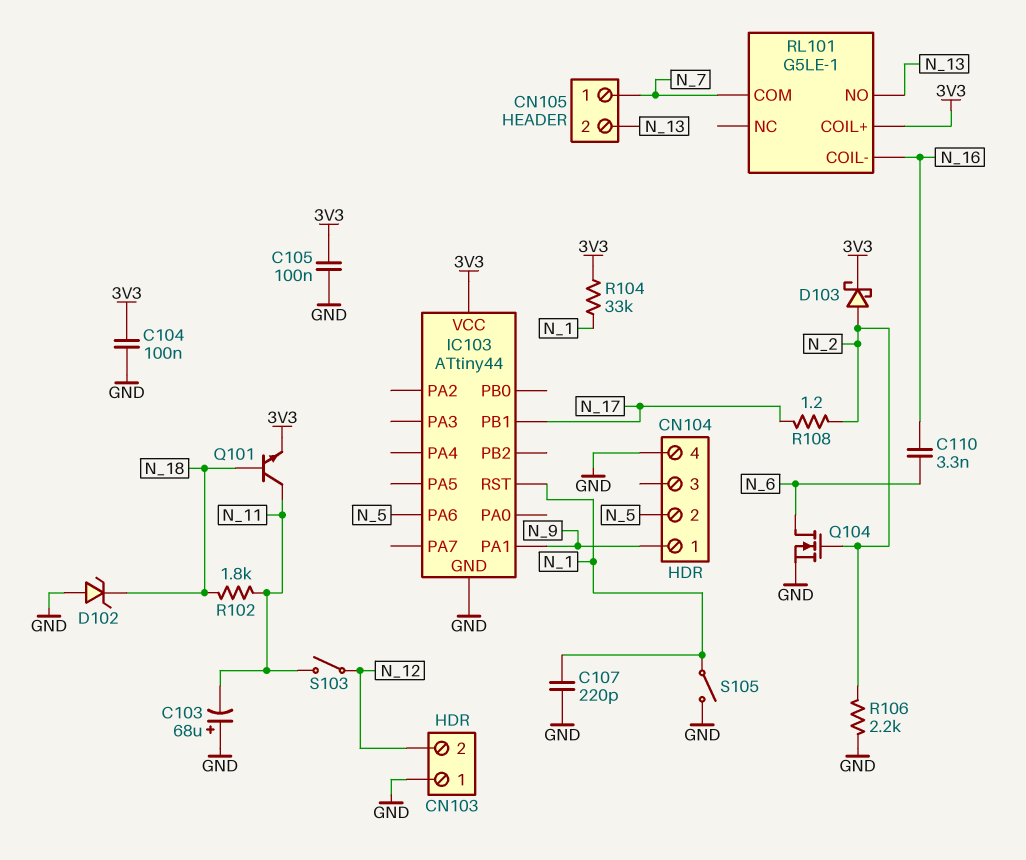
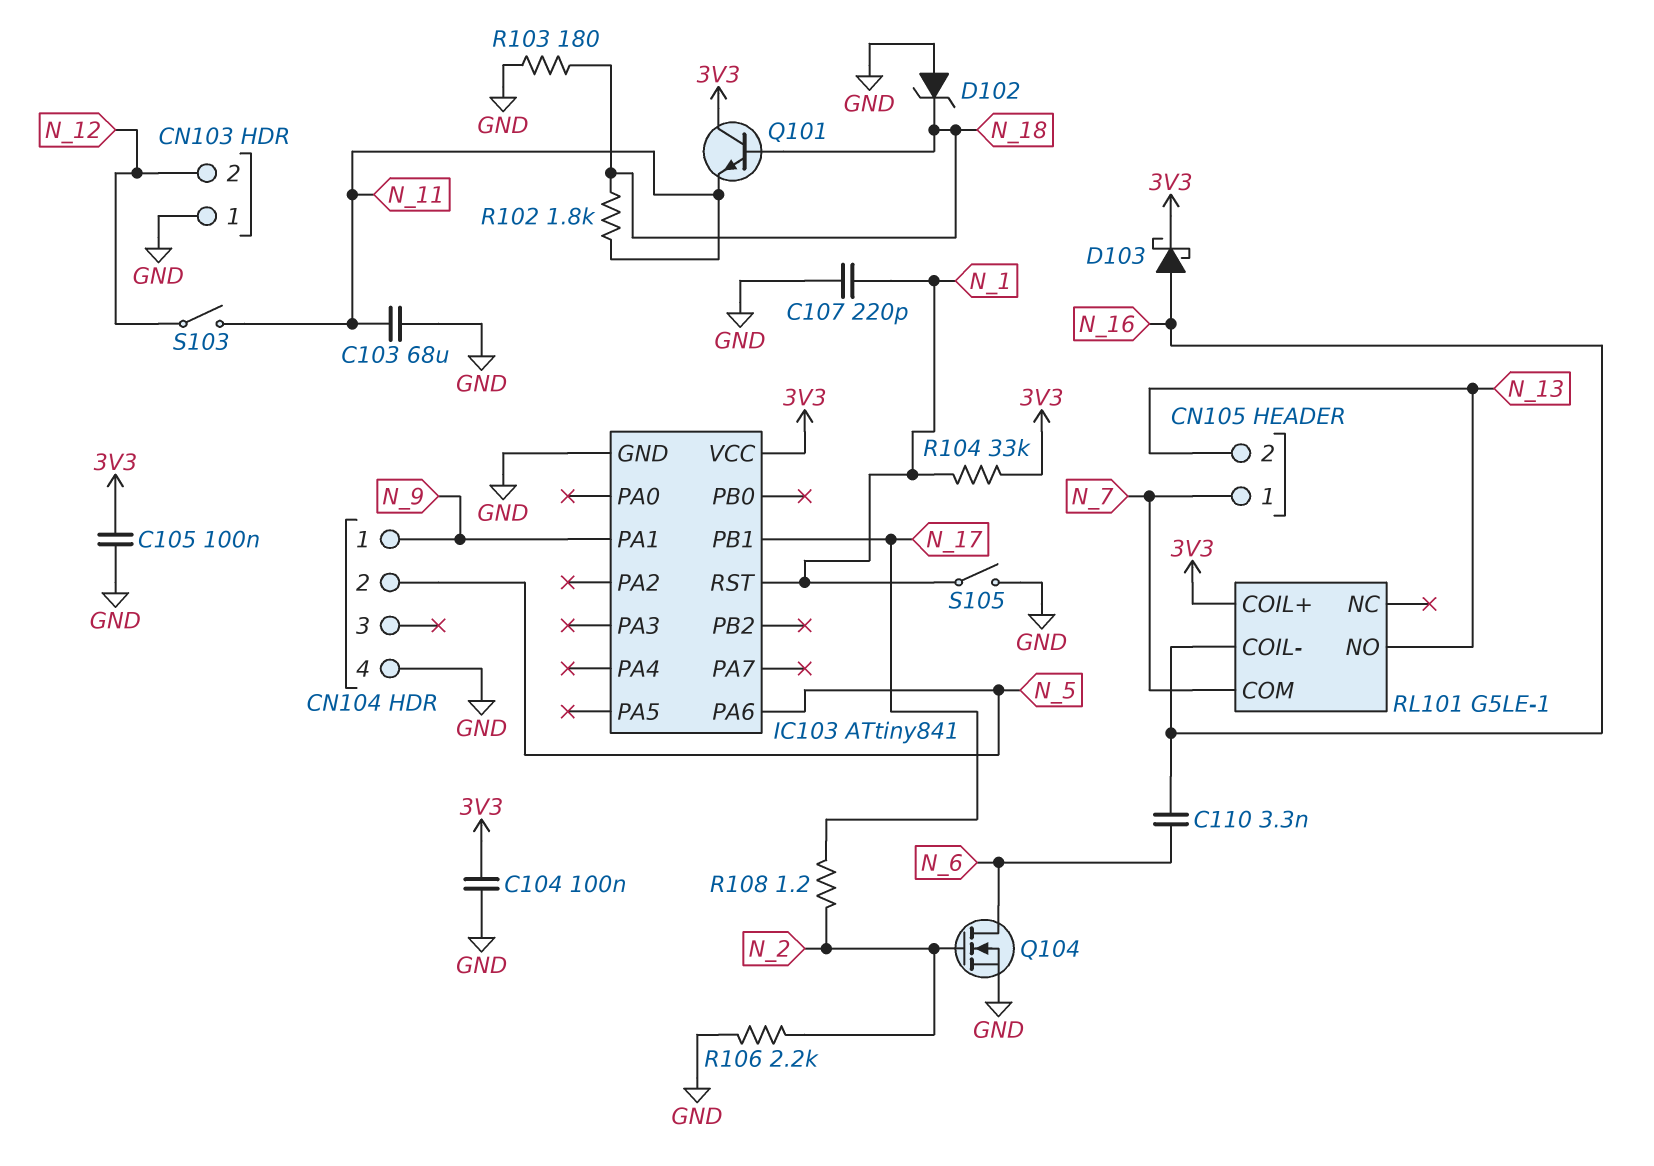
C103: 68uF (plus GND, minus N_11) -> 68uF (GND, N_11)
D103: schottky (A N_2, K 3V3) -> schottky (A N_16, K 3V3)
IC103: ATtiny44 -> ATtiny841
Q101: NPN (B N_18, C N_11, E 3V3) -> NPN (B N_18, C 3V3, E N_11)
R103: none -> 180 (GND, N_18)

